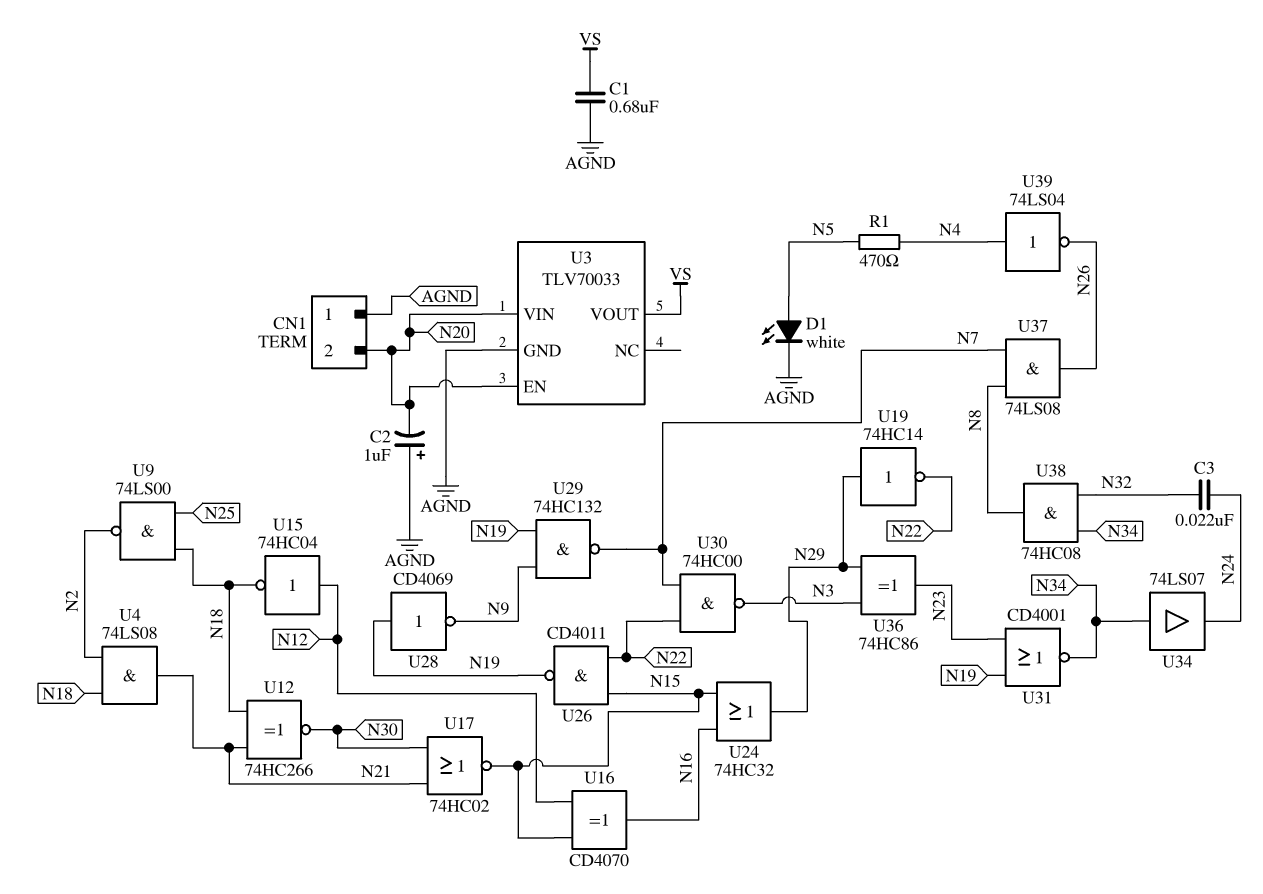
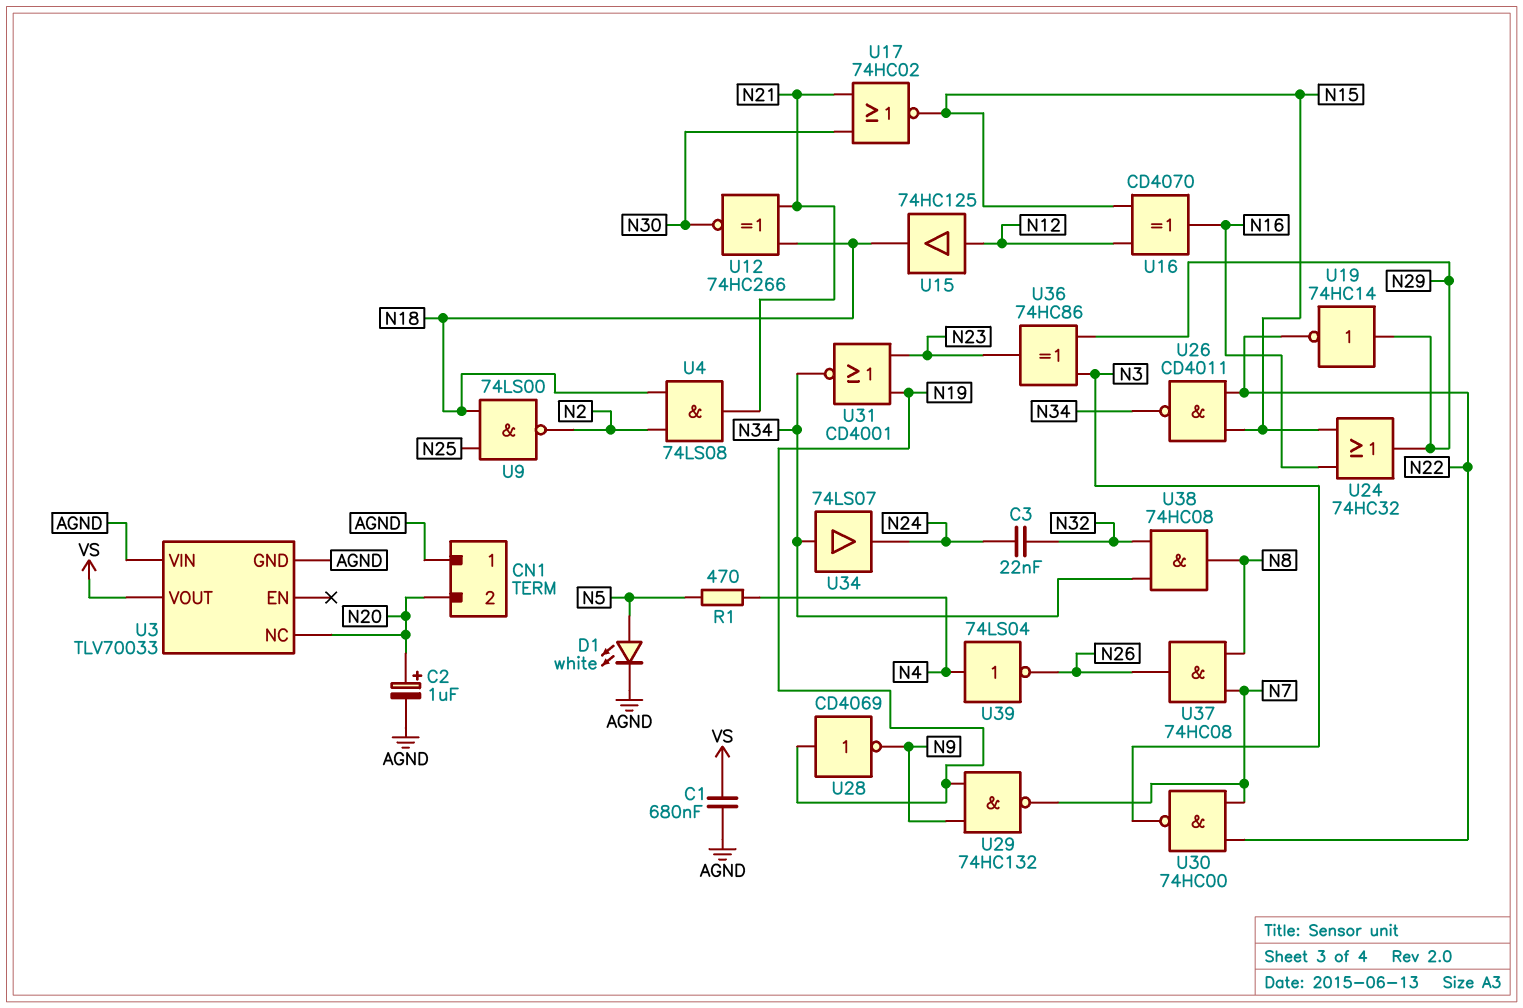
C2: 1uF (plus AGND, minus N20) -> 1uF (plus N20, minus AGND)
U3 pin EN: N20 -> none
U3 pin NC: none -> N20
U3 pin VIN: N20 -> AGND
U15: NOT 74HC04 (in N12, out N18) -> buffer 74HC125 (in N12, out N18)
U26: NAND CD4011 (in N15, in N22, out N19) -> NAND CD4011 (in N15, in N22, out N34)
U37: AND 74LS08 (in N7, in N8, out N26) -> AND 74HC08 (in N7, in N8, out N26)

